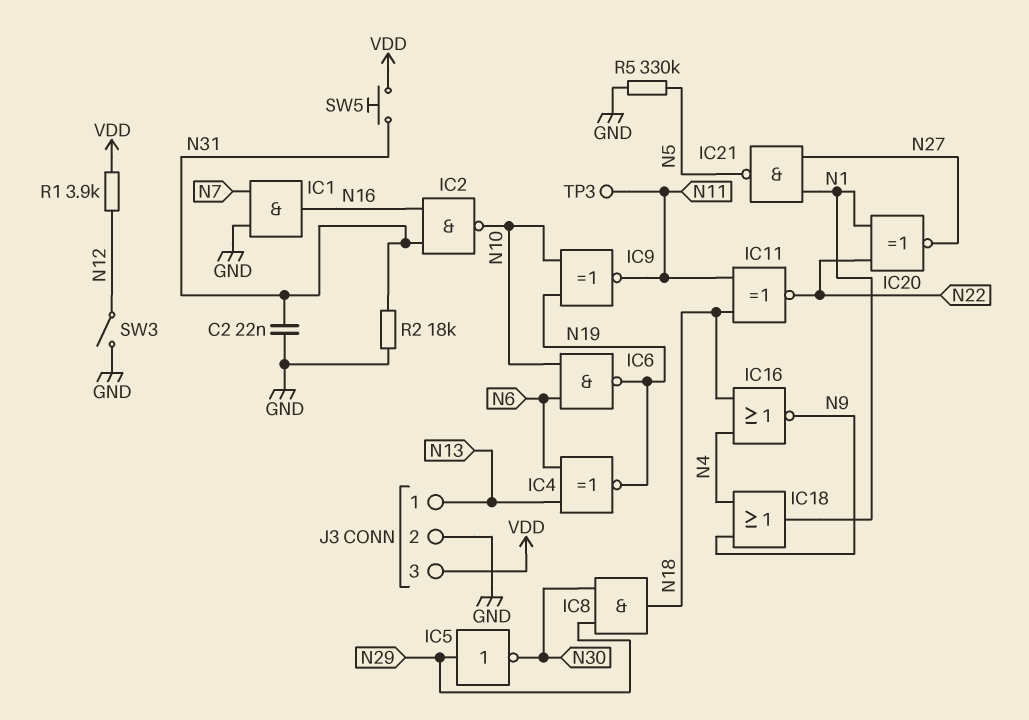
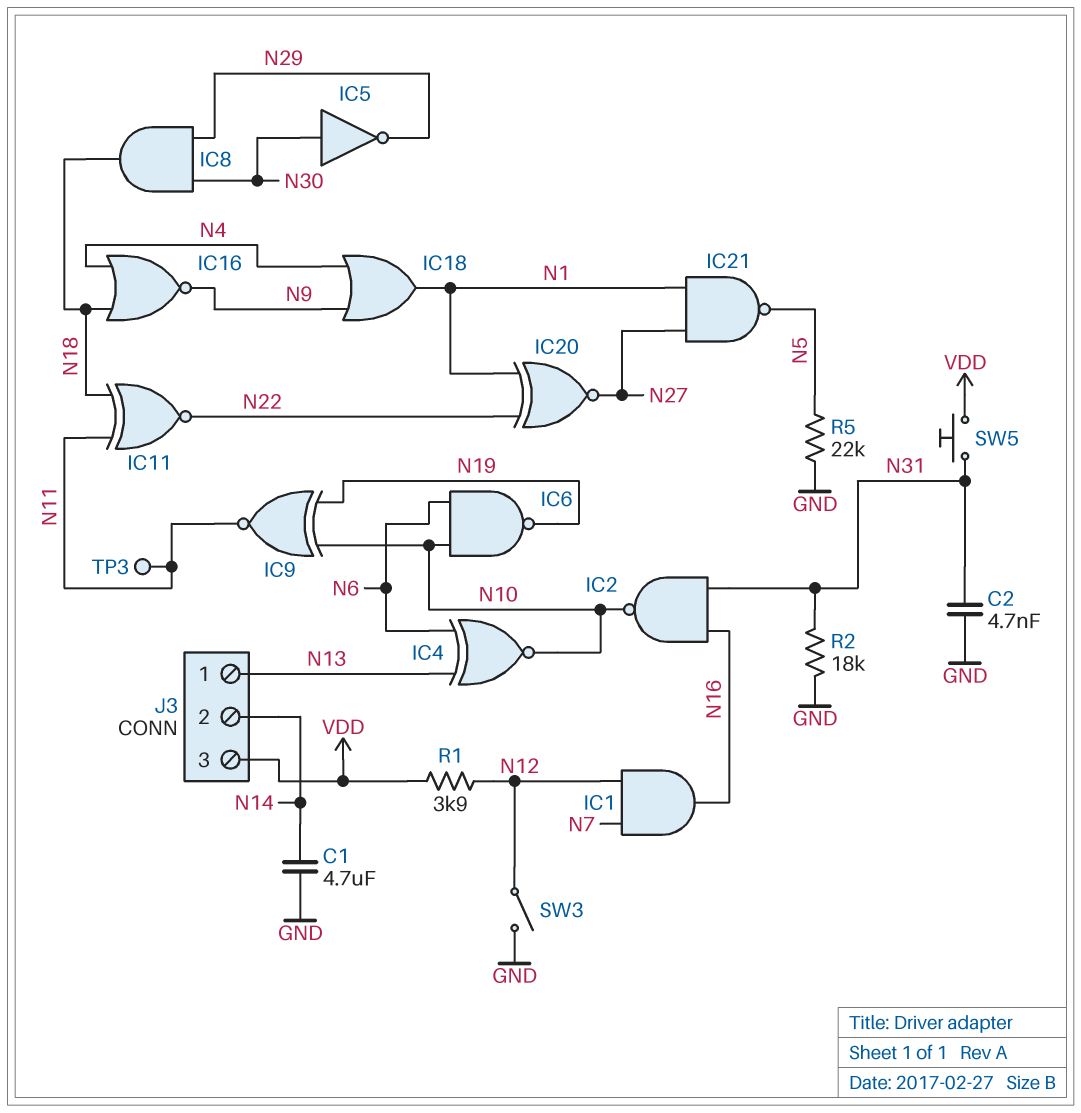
C1: none -> 4.7uF (GND, N14)
C2: 22nF (GND, N31) -> 4.7nF (GND, N31)
IC1: AND (in GND, in N7, out N16) -> AND (in N7, in N12, out N16)
IC4: XNOR (in N6, in N13, out N19) -> XNOR (in N6, in N13, out N10)
IC5: NOT (in N29, out N30) -> NOT (in N30, out N29)
J3 pin 2: GND -> N14
R5: 330k (GND, N5) -> 22k (GND, N5)

